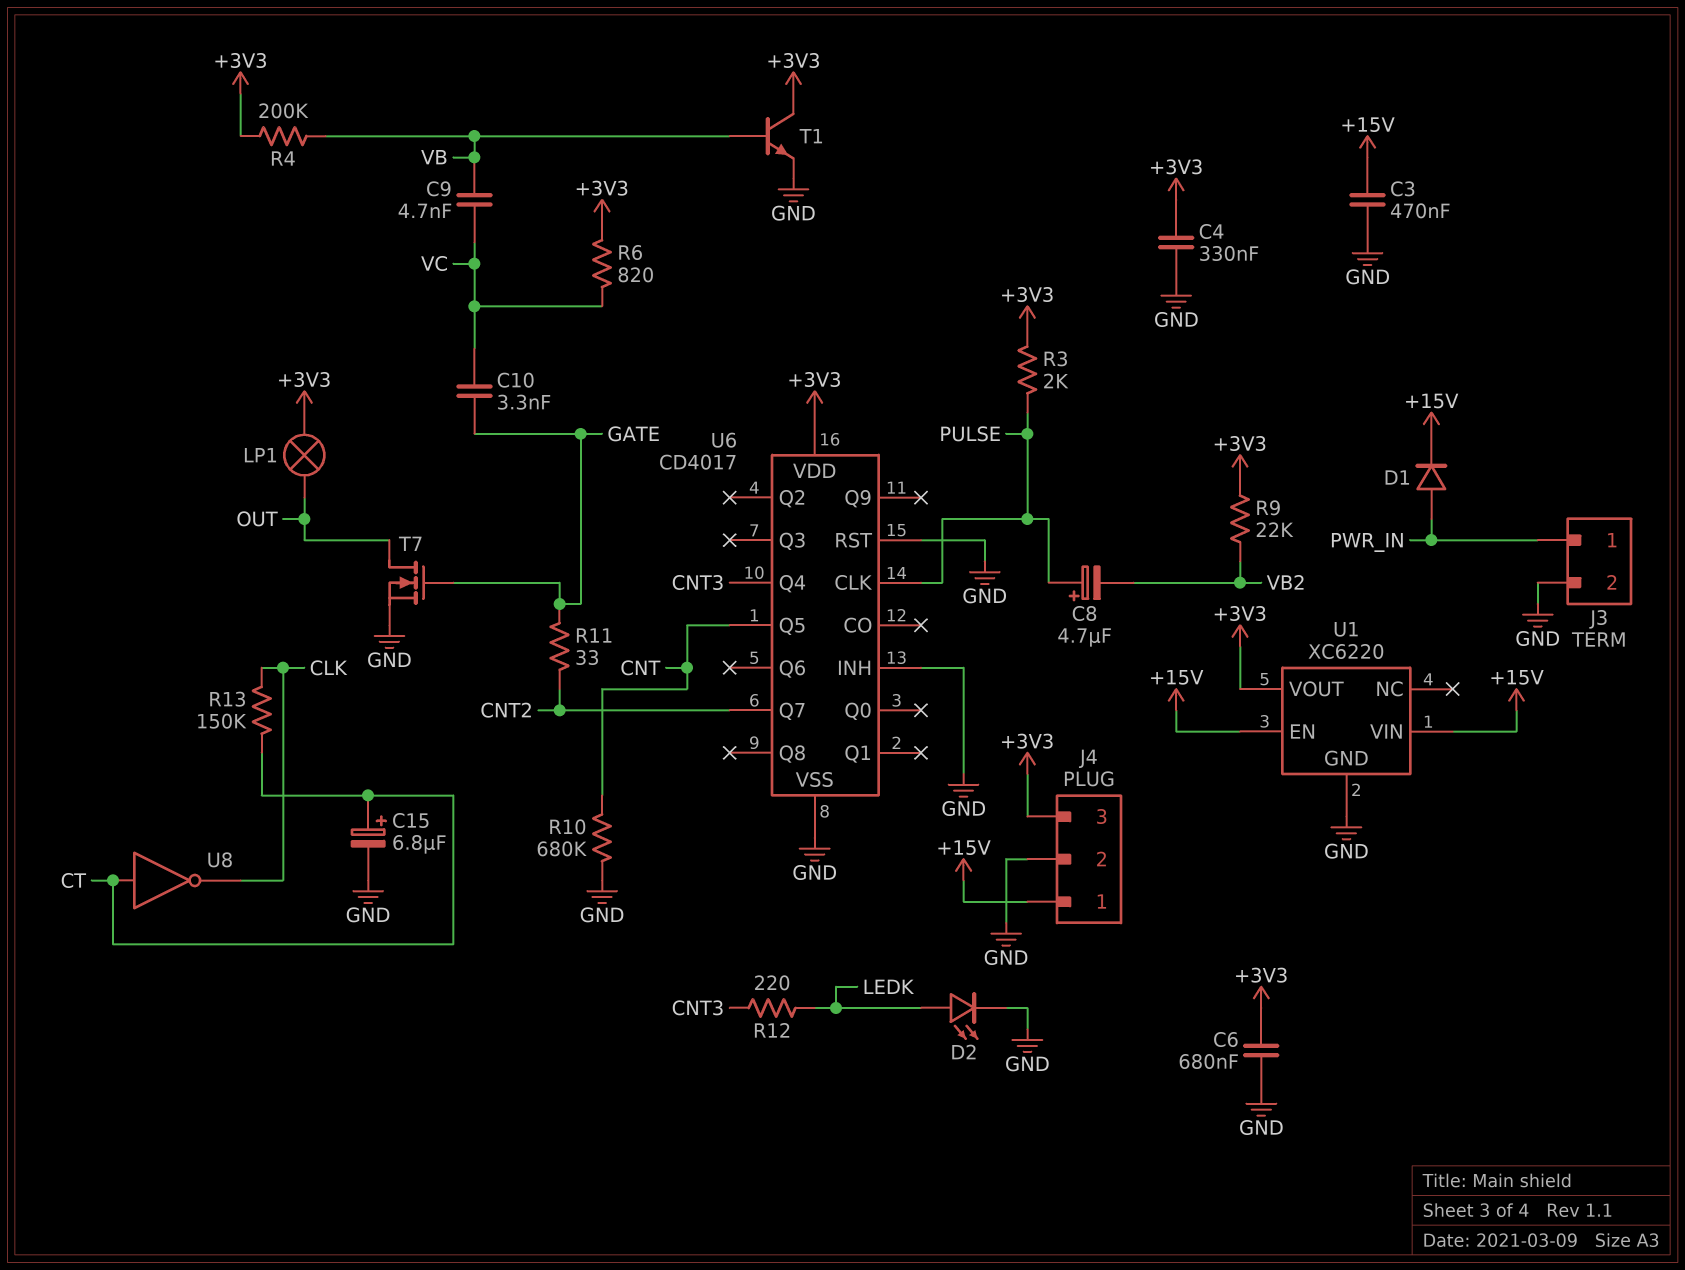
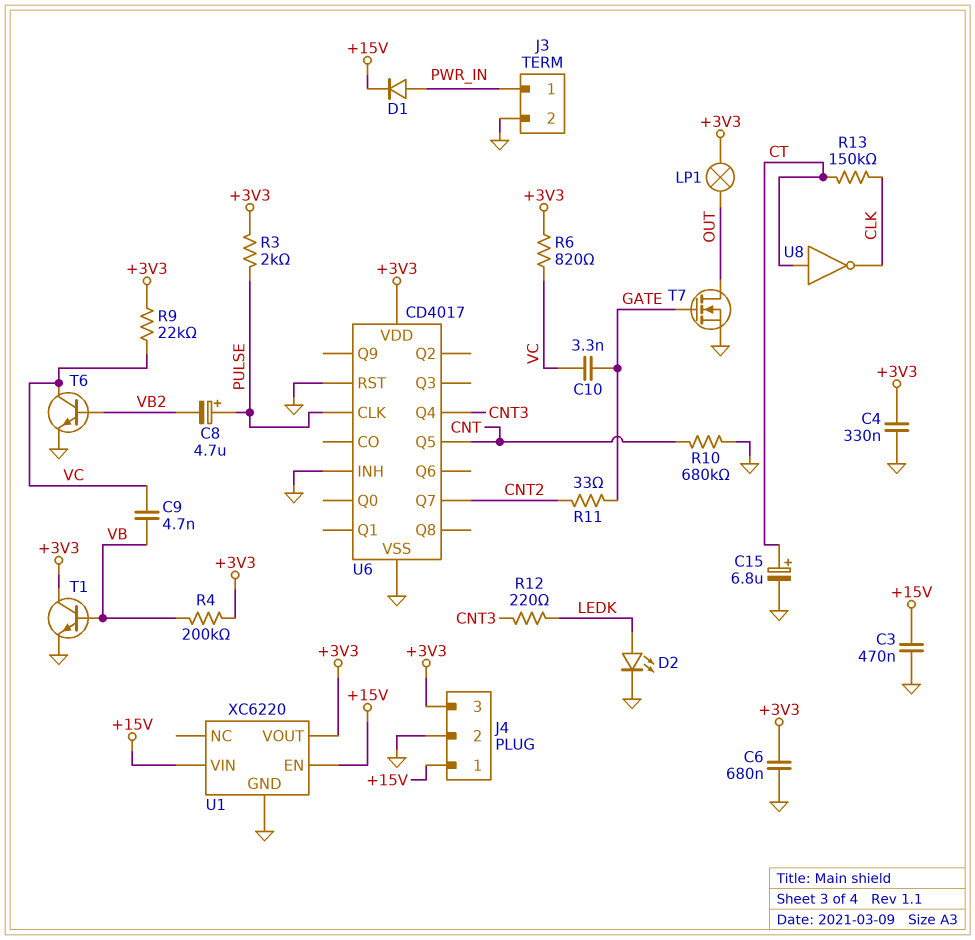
R9: 22k (+3V3, VB2) -> 22k (+3V3, VC)
T6: none -> NPN (B VB2, C VC, E GND)

